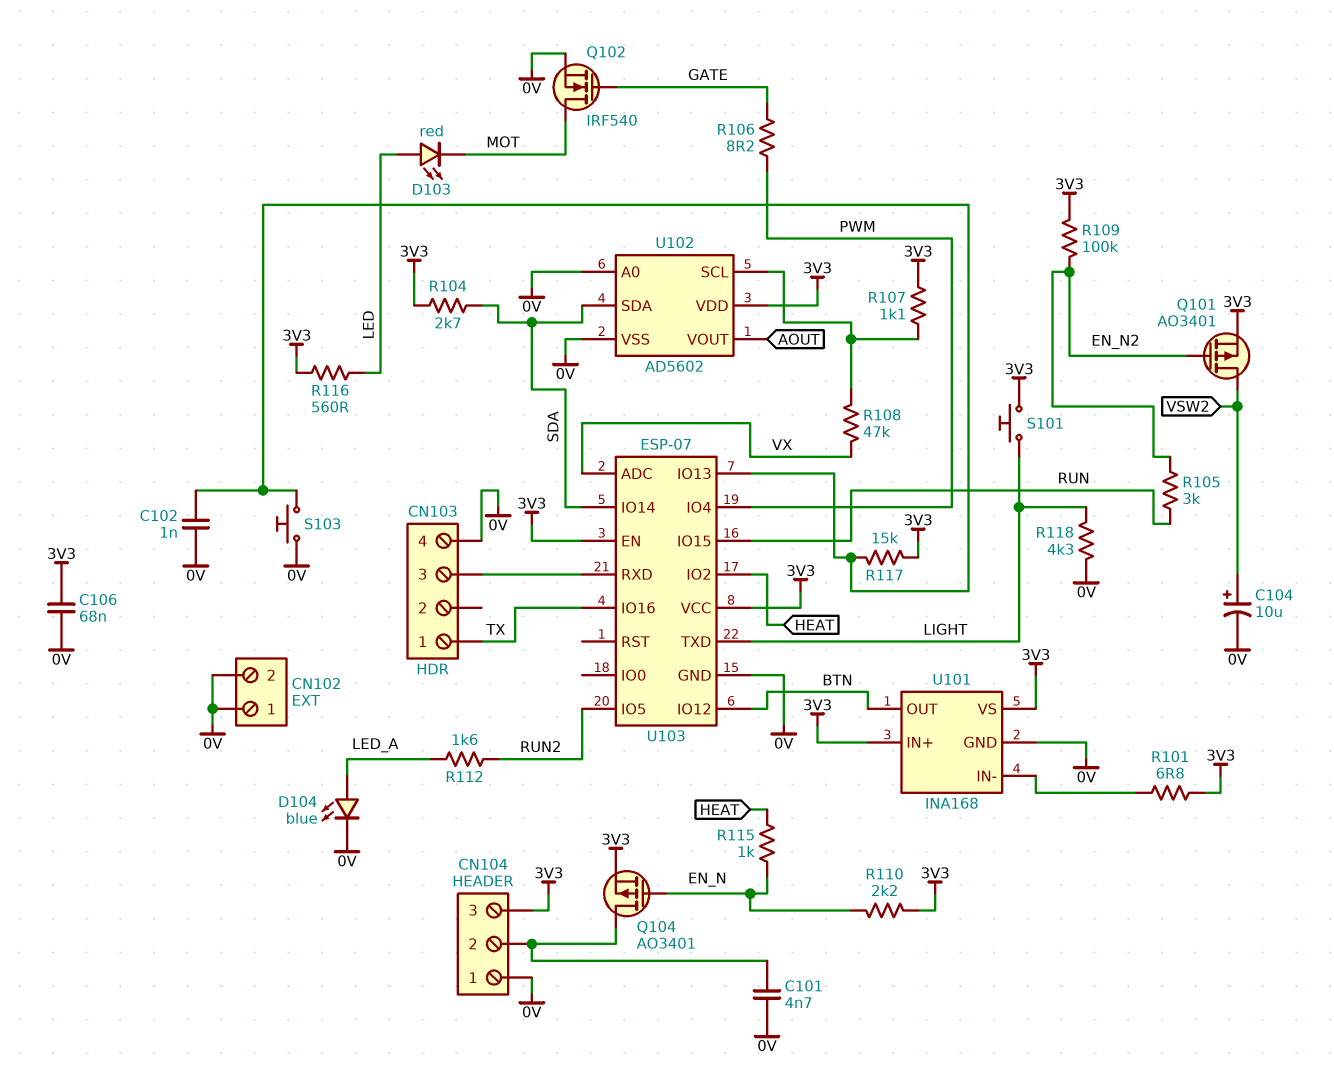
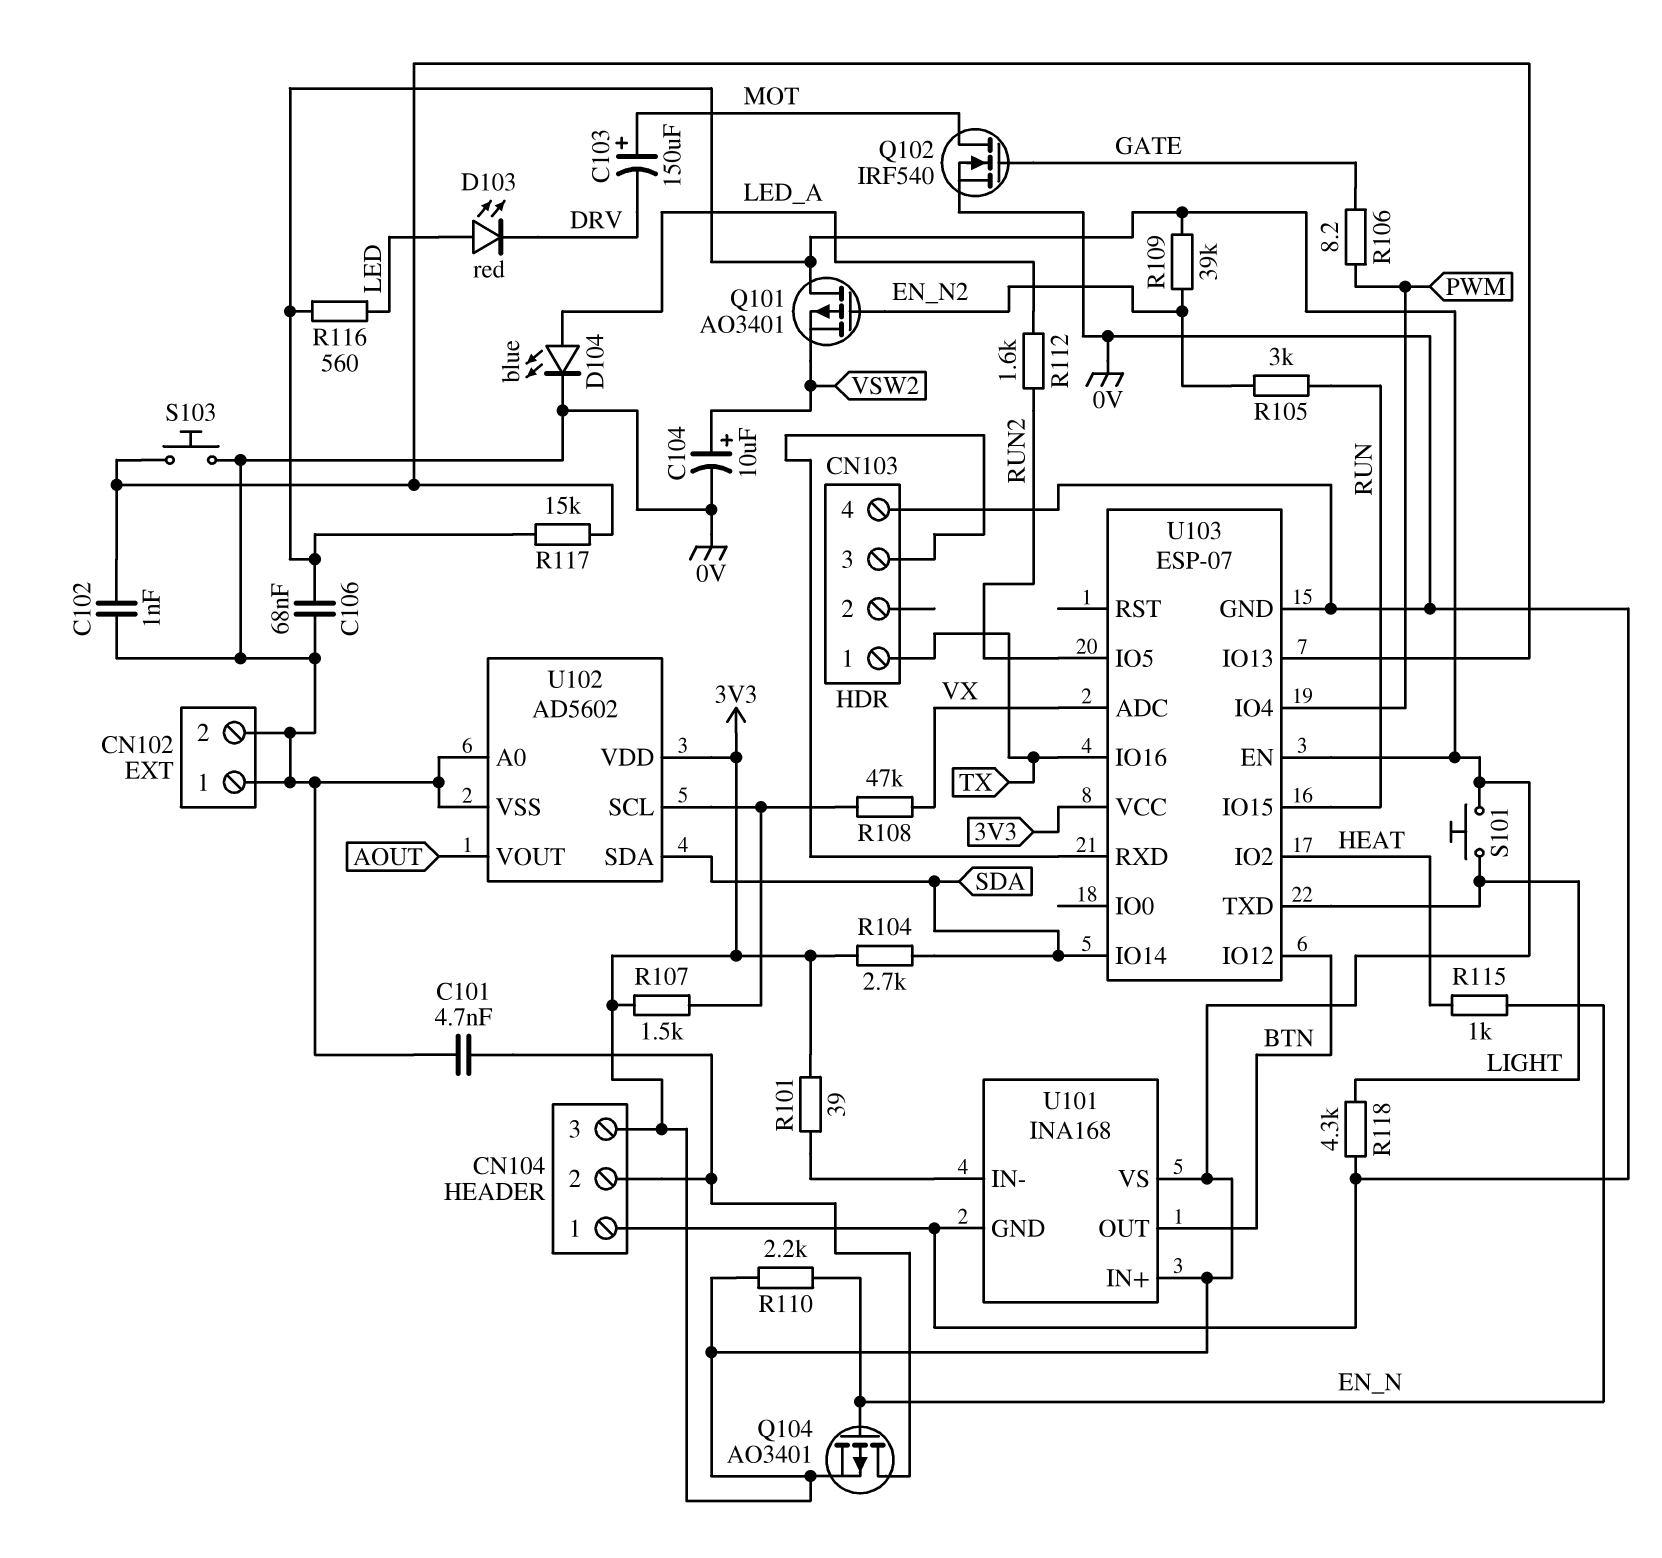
C103: none -> 150uF (plus MOT, minus DRV)
D103: LED red (A LED, K MOT) -> LED red (A LED, K DRV)
Q101: PMOS AO3401 (G EN_N2, D VSW2, S 3V3) -> PMOS AO3401 (G EN_N2, D 3V3, S VSW2)
R101: 6.8 (3V3, U101/IN-) -> 39 (3V3, U101/IN-)
R107: 1.1k (3V3, U102/SCL) -> 1.5k (3V3, U102/SCL)
R109: 100k (3V3, EN_N2) -> 39k (3V3, EN_N2)

